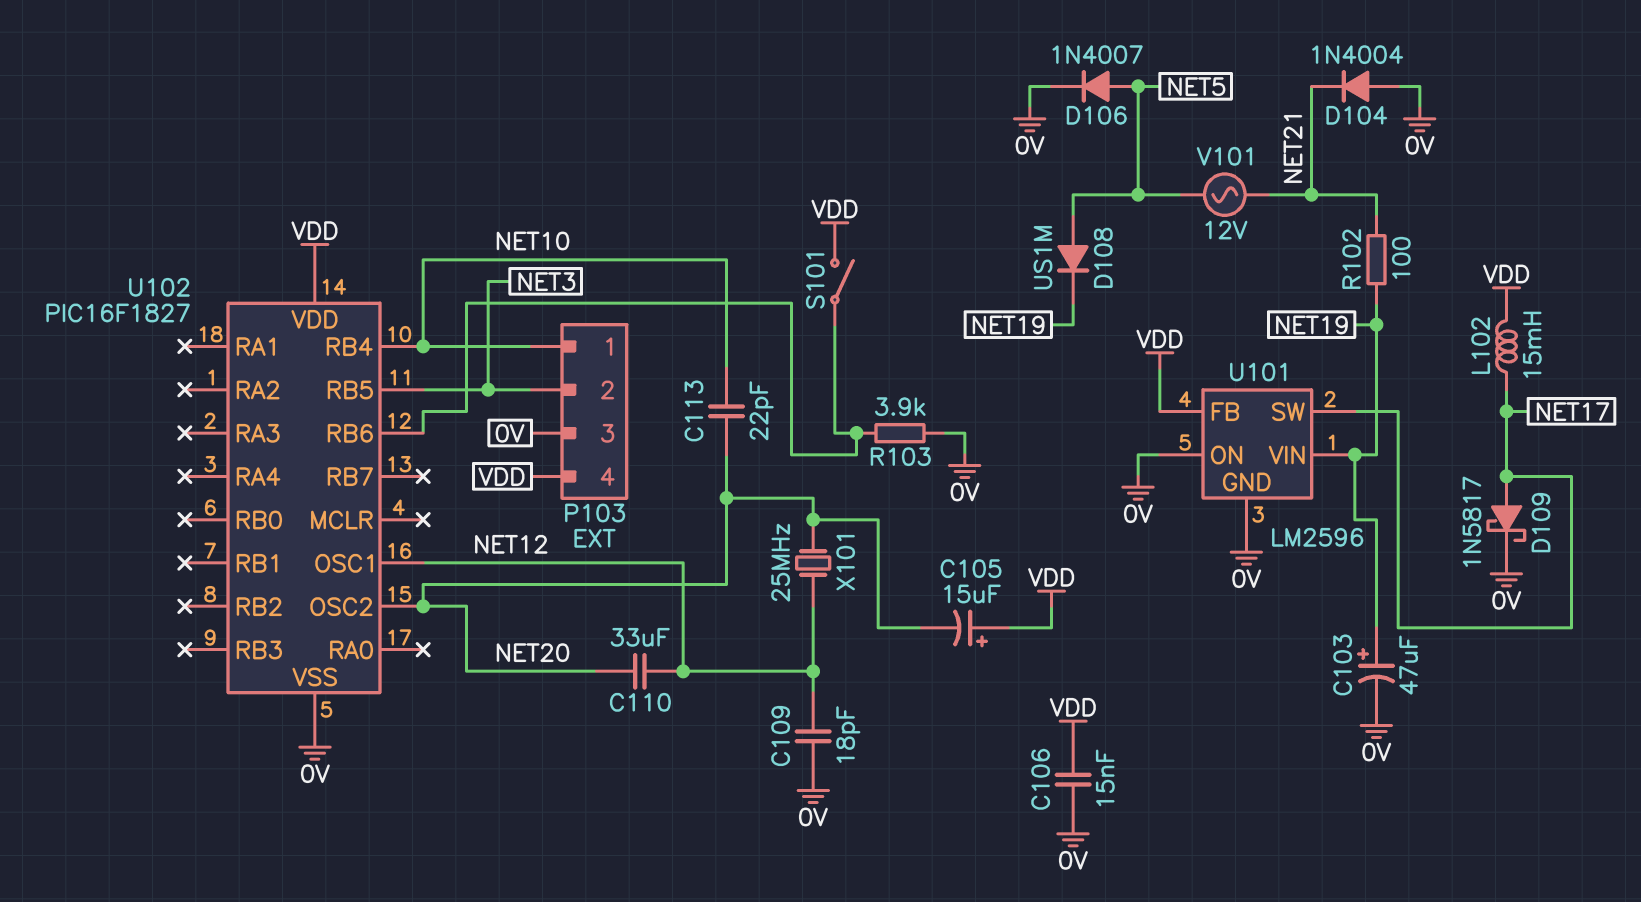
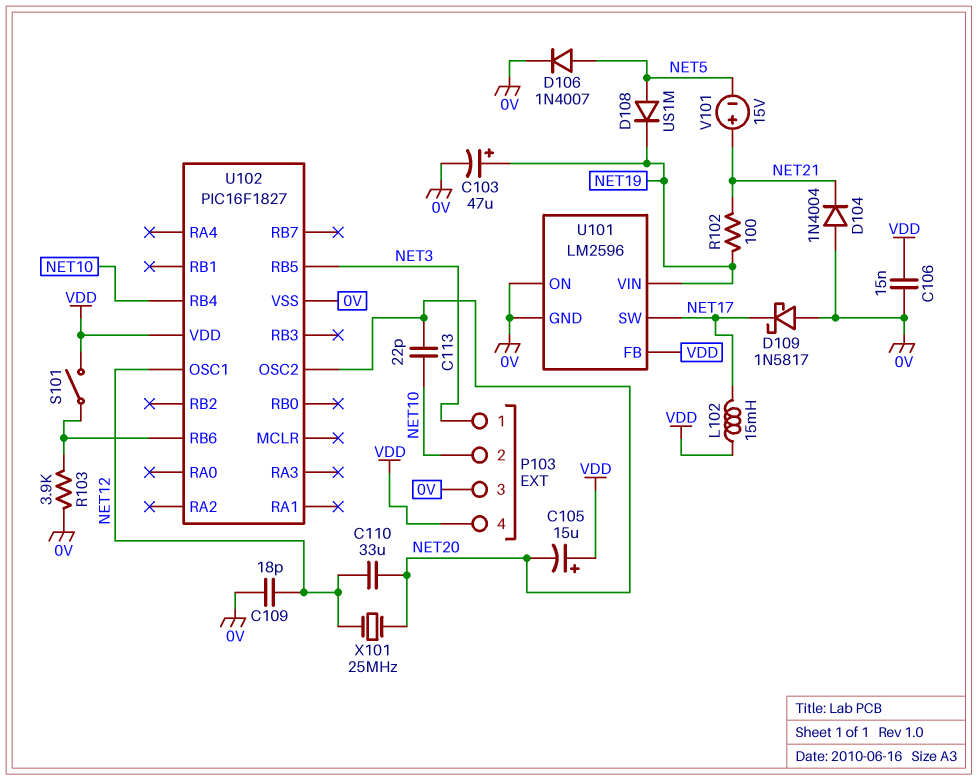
D109: schottky 1N5817 (A NET17, K 0V) -> schottky 1N5817 (A 0V, K NET17)
P103 pin 1: NET10 -> NET3
P103 pin 2: NET3 -> NET10
V101: AC 12V (NET5, NET21) -> 15V (plus NET21, minus NET5)

